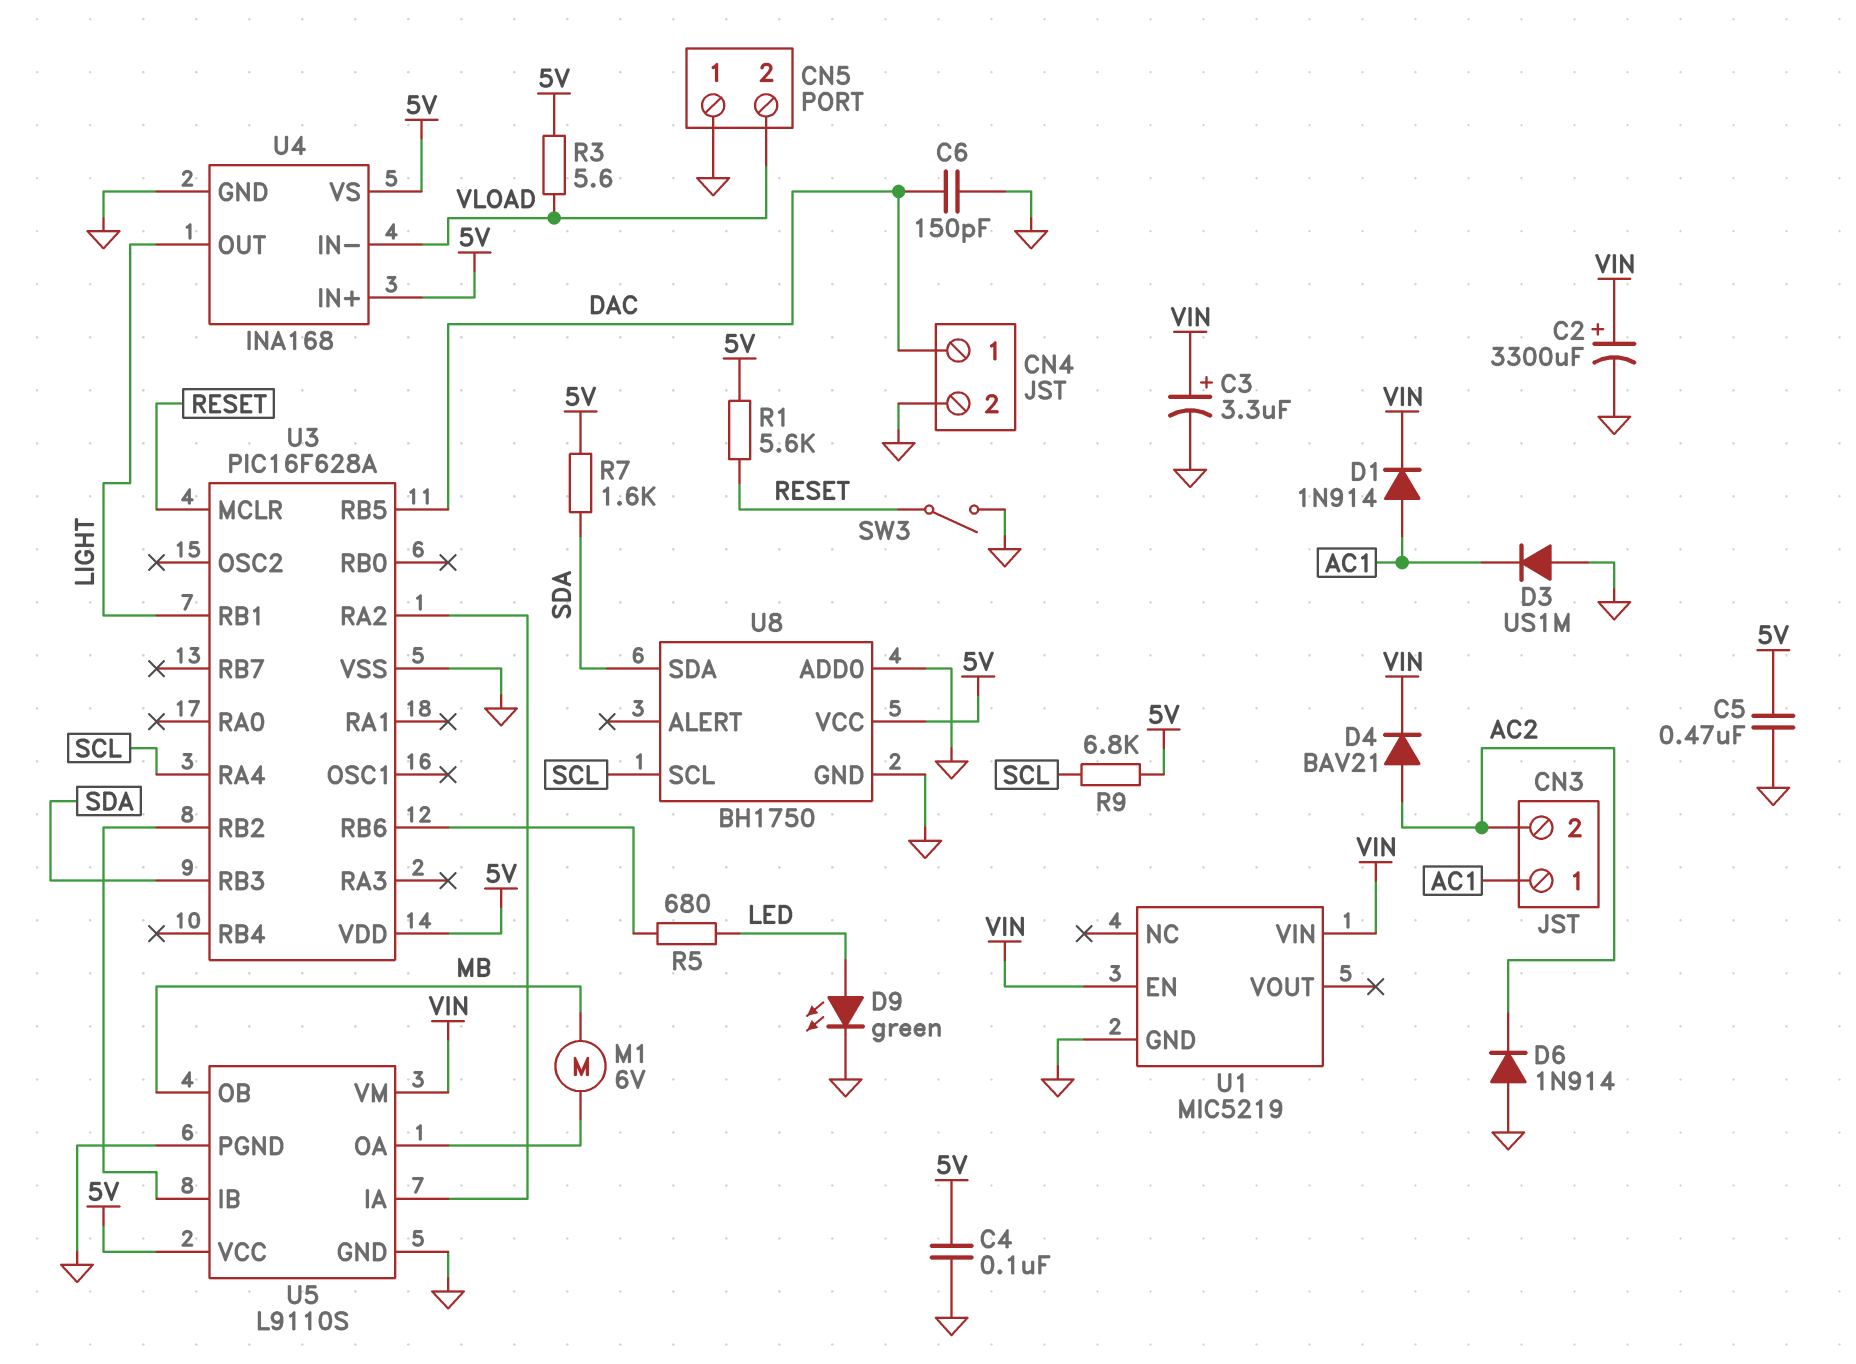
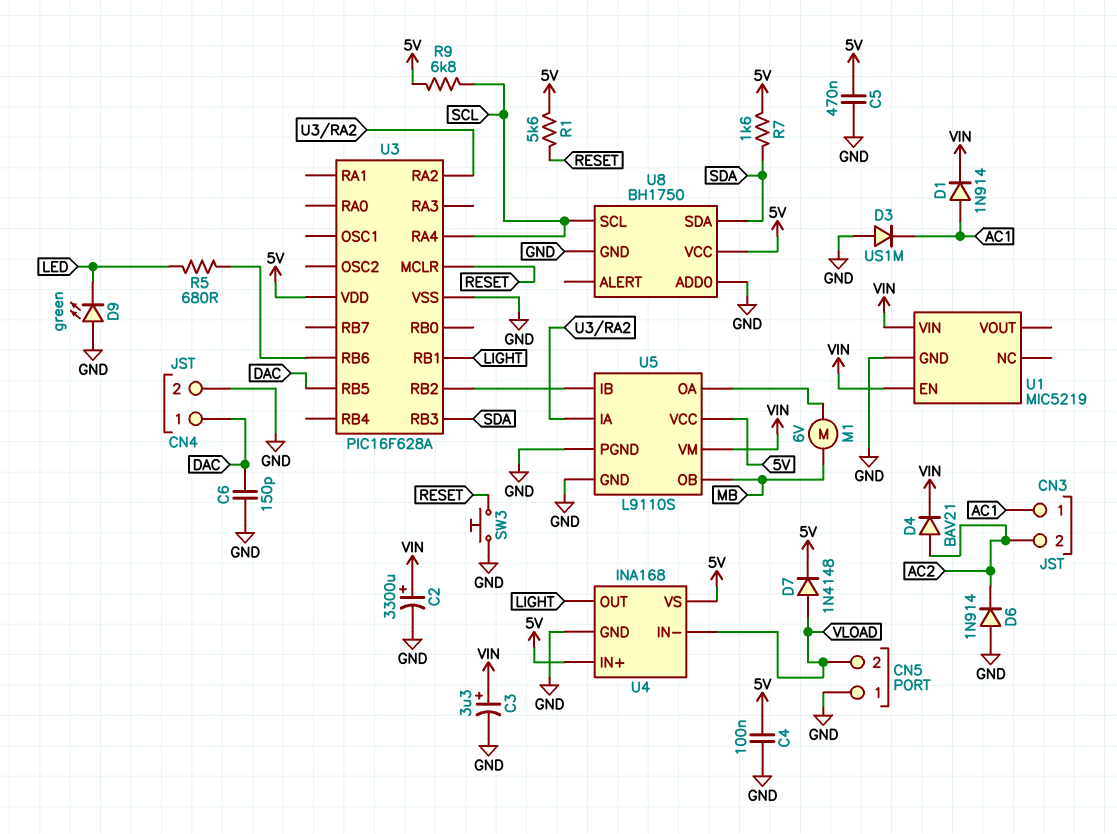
D7: none -> diode 1N4148 (A VLOAD, K 5V)
D9: LED green (A LED, K GND) -> LED green (A GND, K LED)
R3: 5.6 (5V, VLOAD) -> none
SW3: switch (GND, RESET) -> button (GND, RESET)

